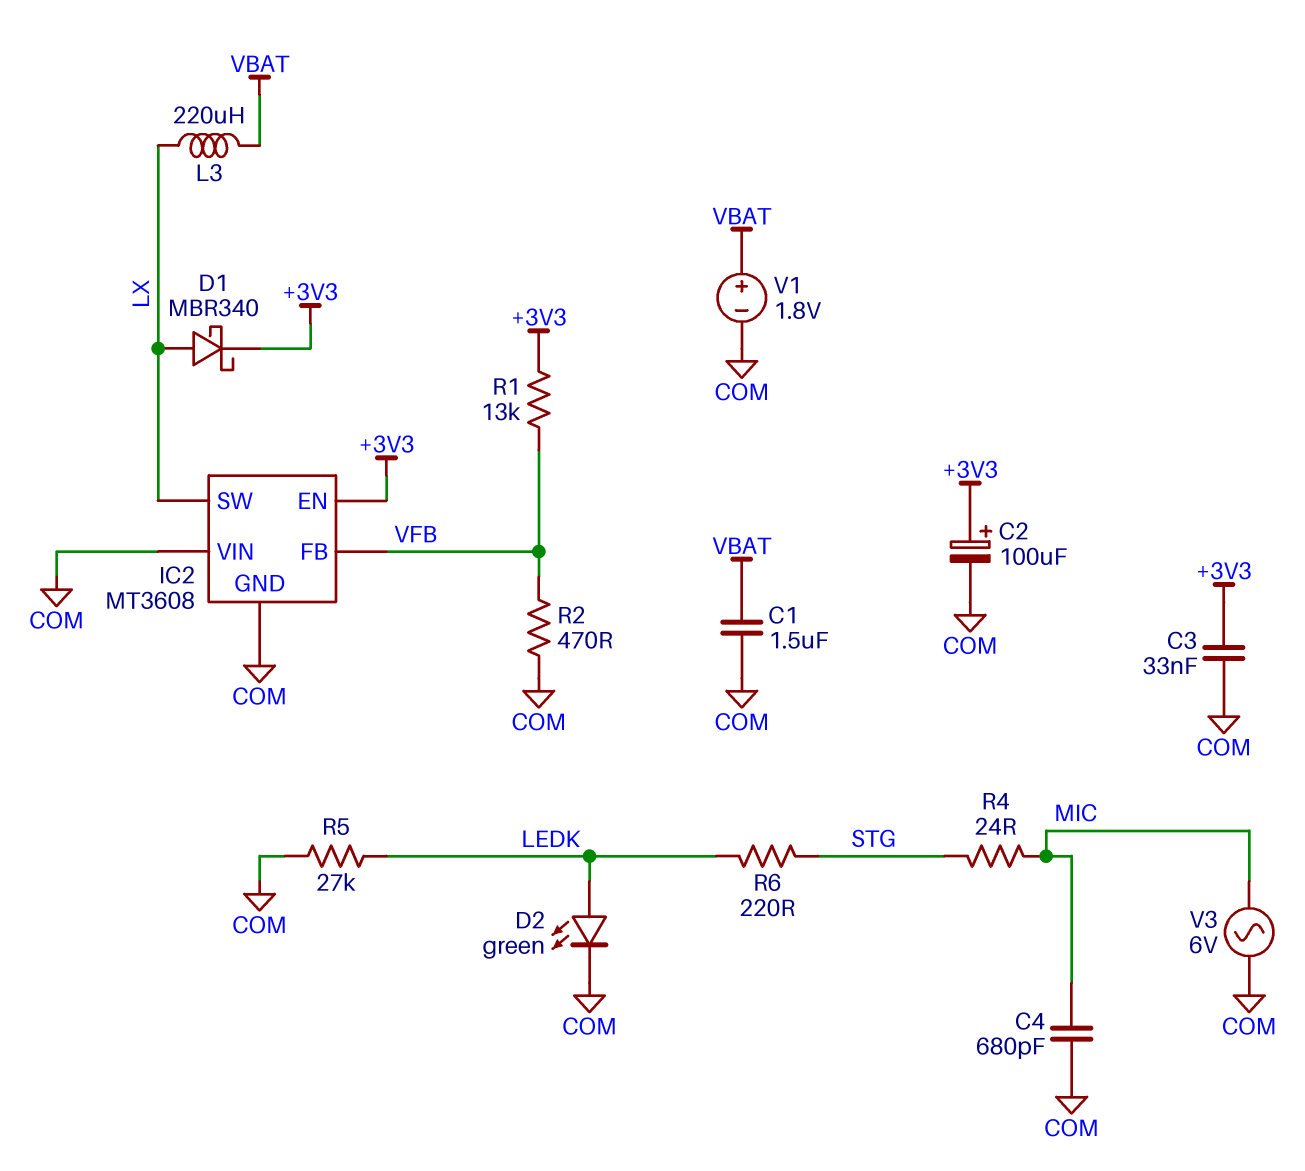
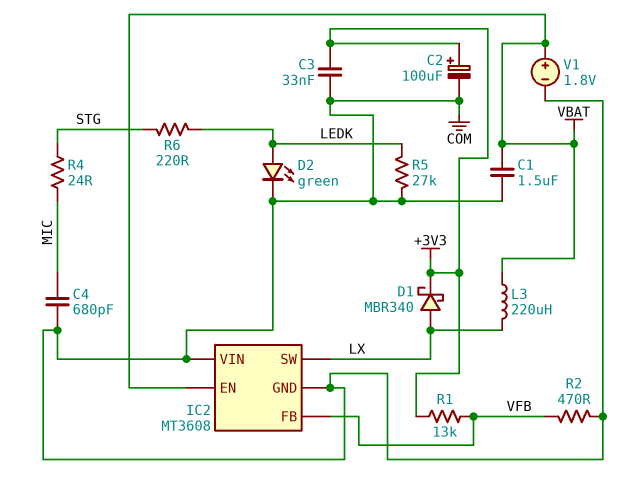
IC2 pin EN: +3V3 -> VBAT
V3: AC 6V (COM, MIC) -> none

